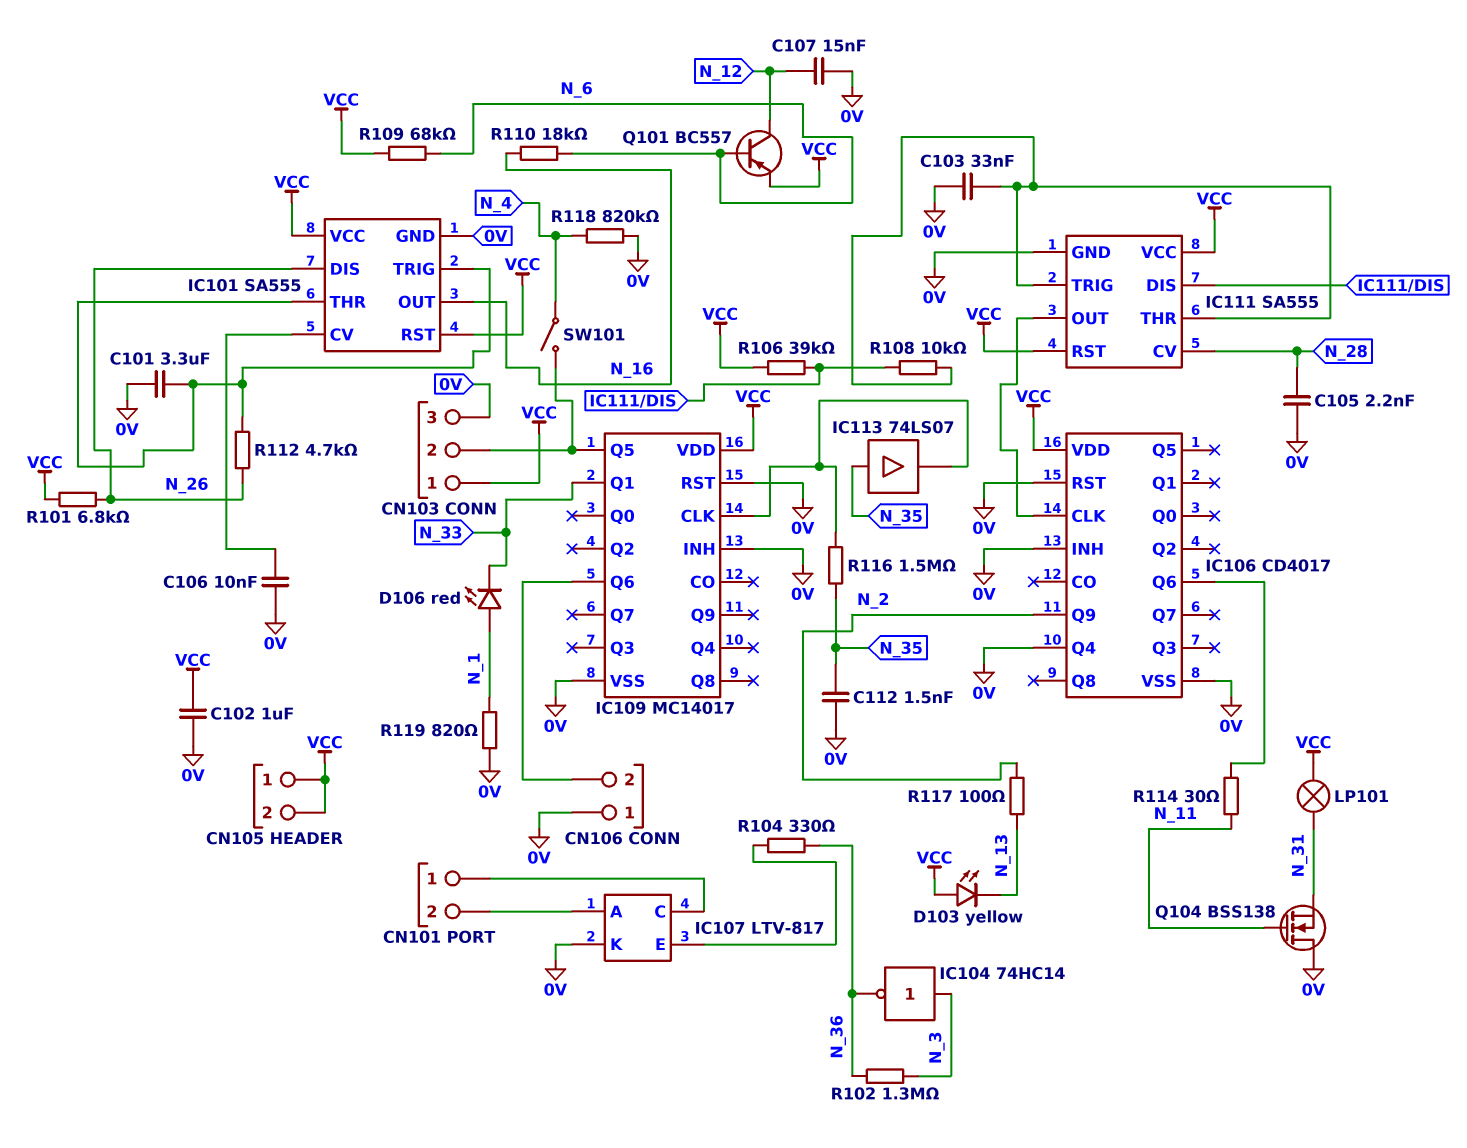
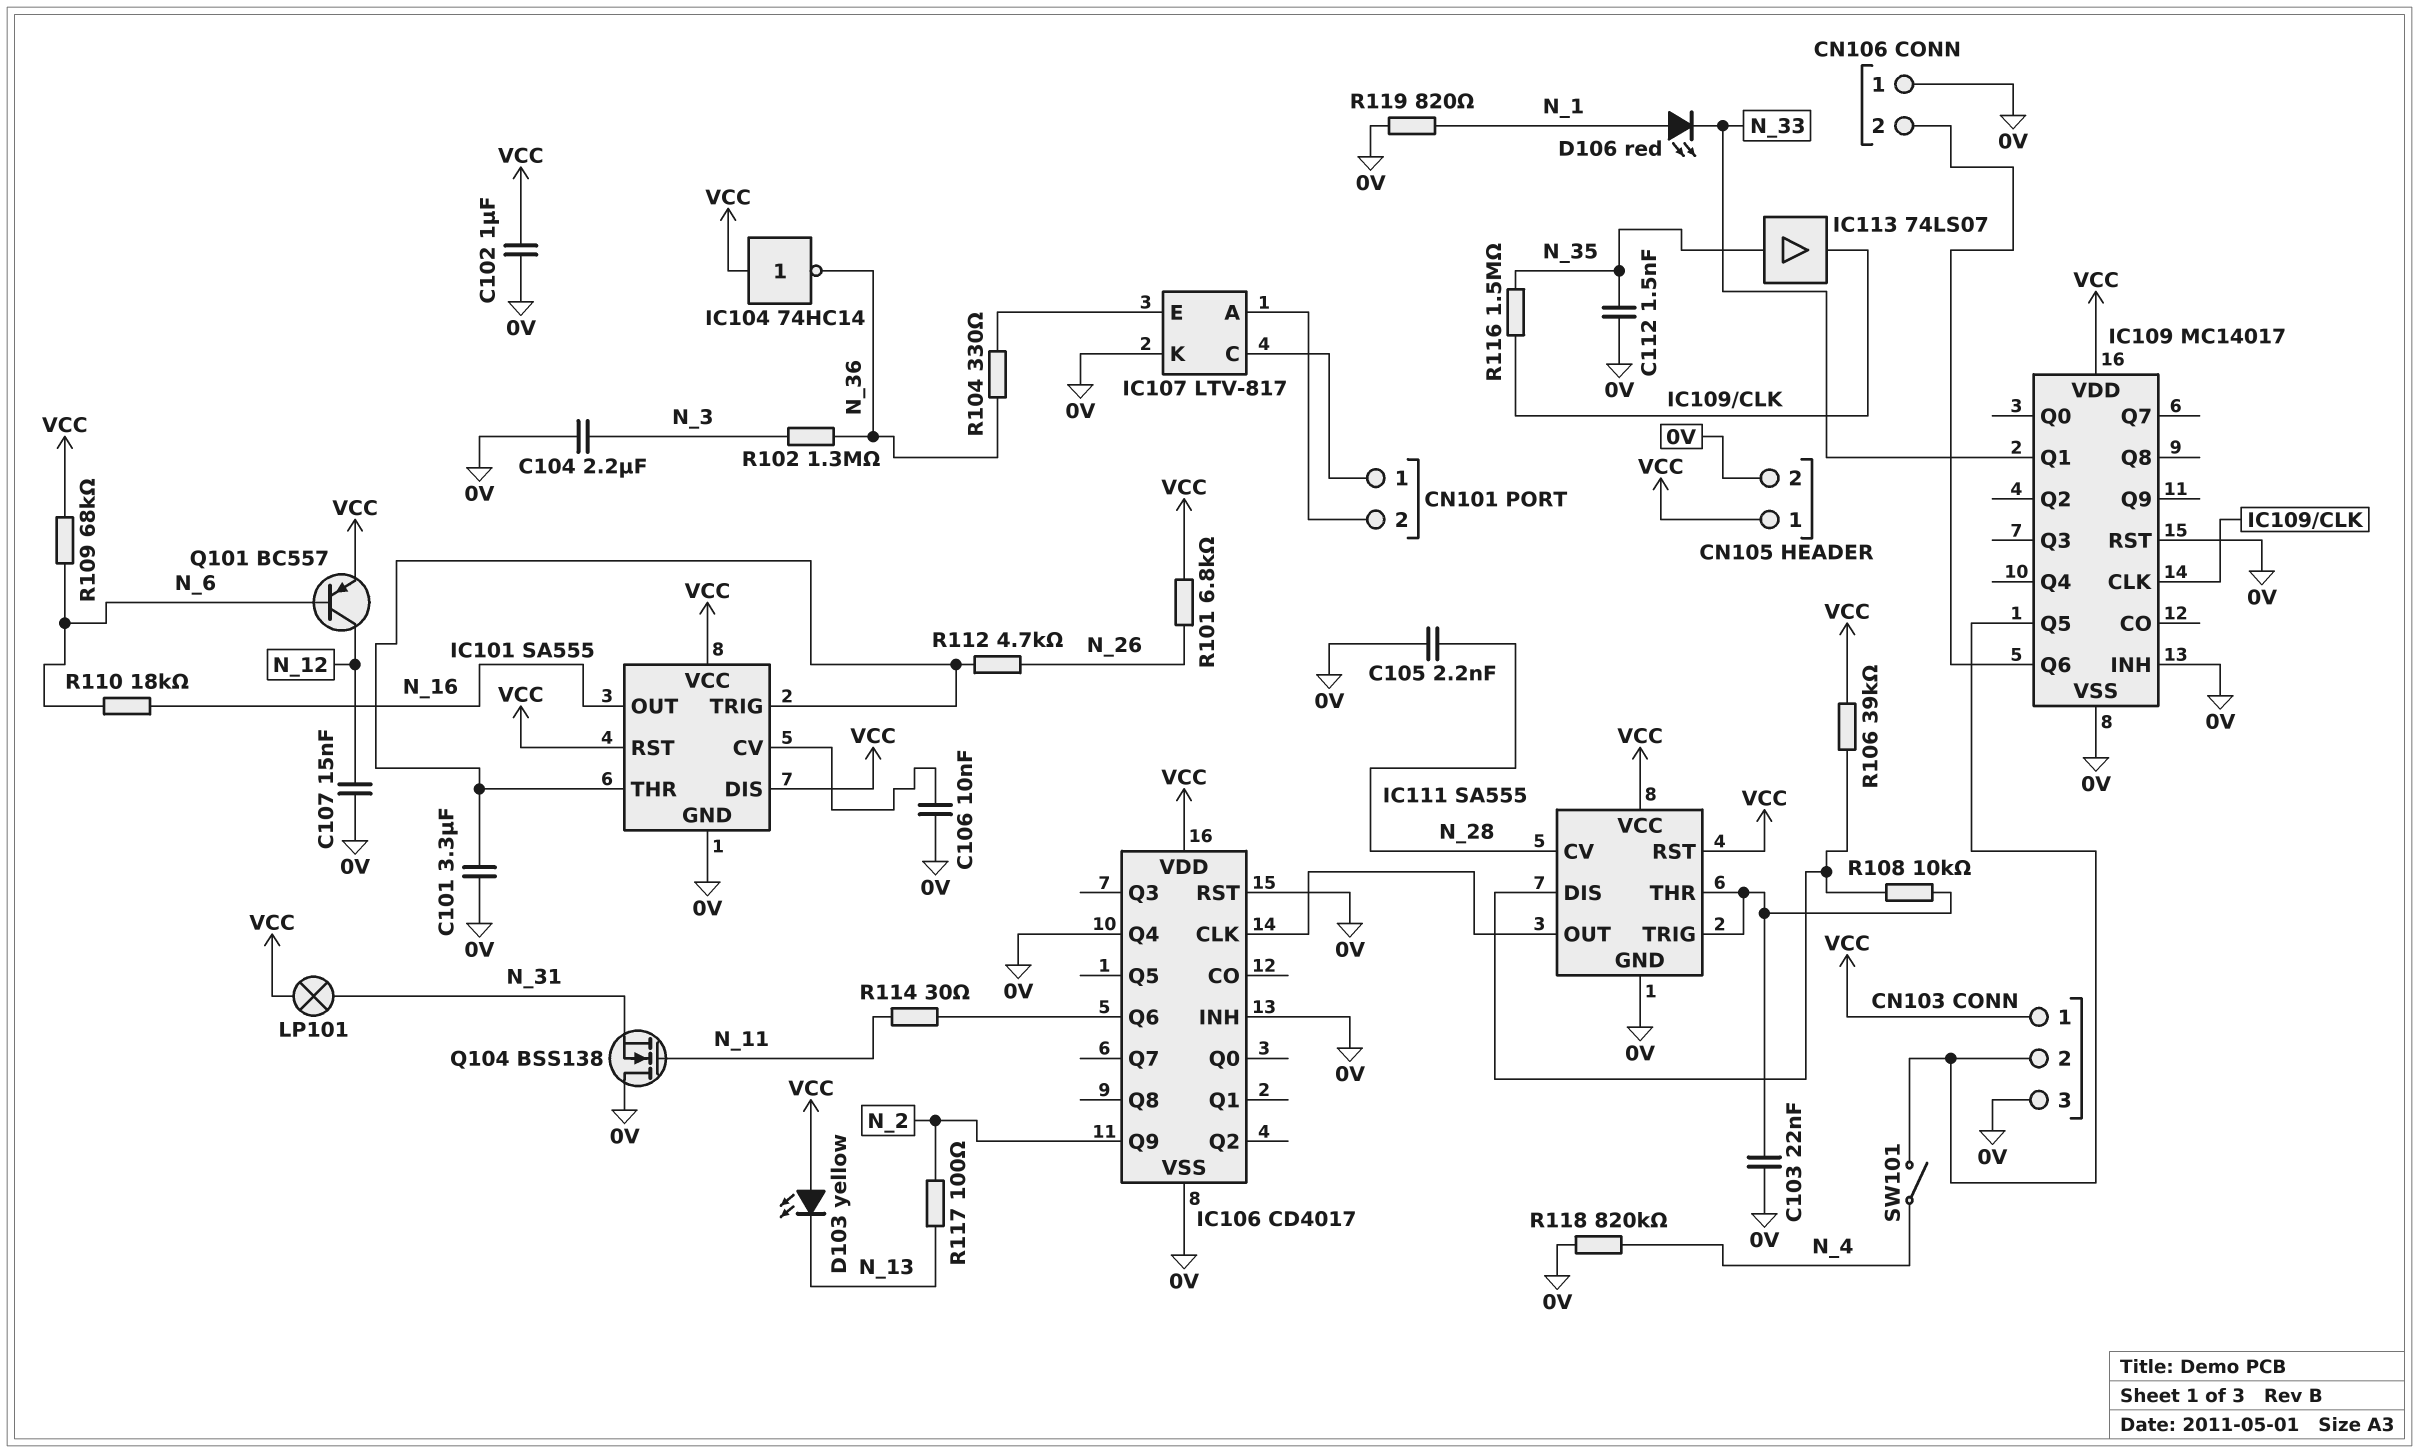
C103: 33nF (0V, IC111/THR) -> 22nF (0V, IC111/THR)
C104: none -> 2.2uF (0V, N_3)
CN105 pin 2: VCC -> 0V
IC101 pin DIS: N_26 -> VCC
IC104: NOT 74HC14 (in N_3, out N_36) -> NOT 74HC14 (in VCC, out N_36)

